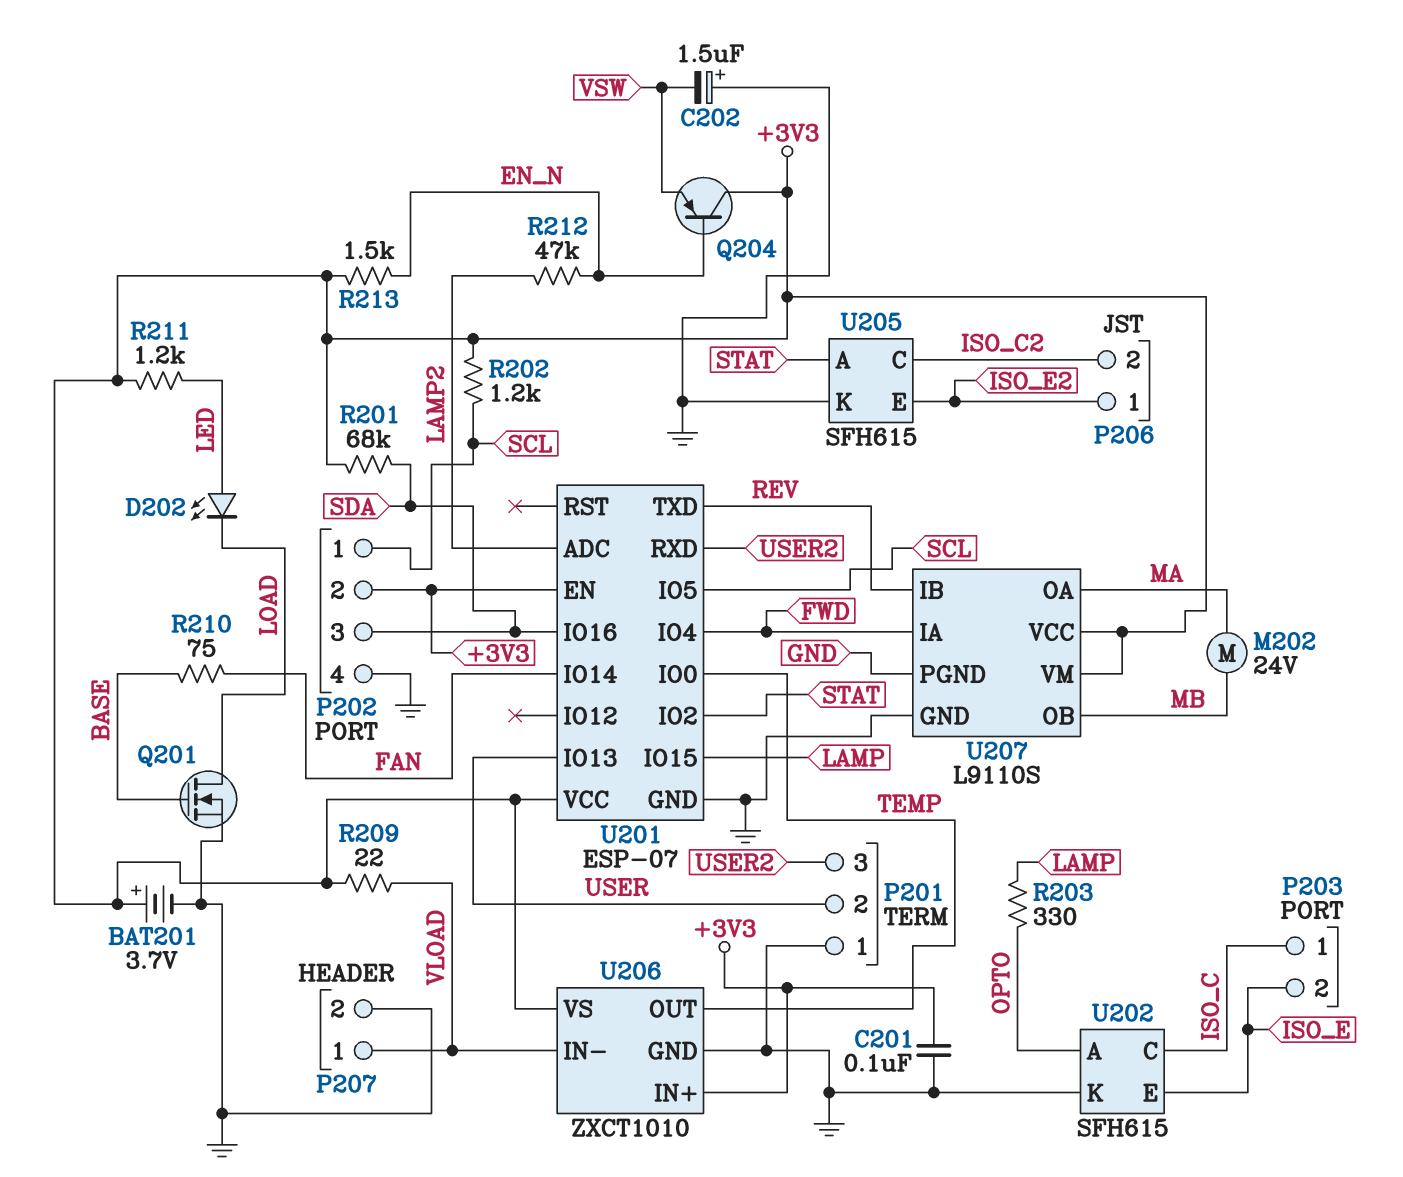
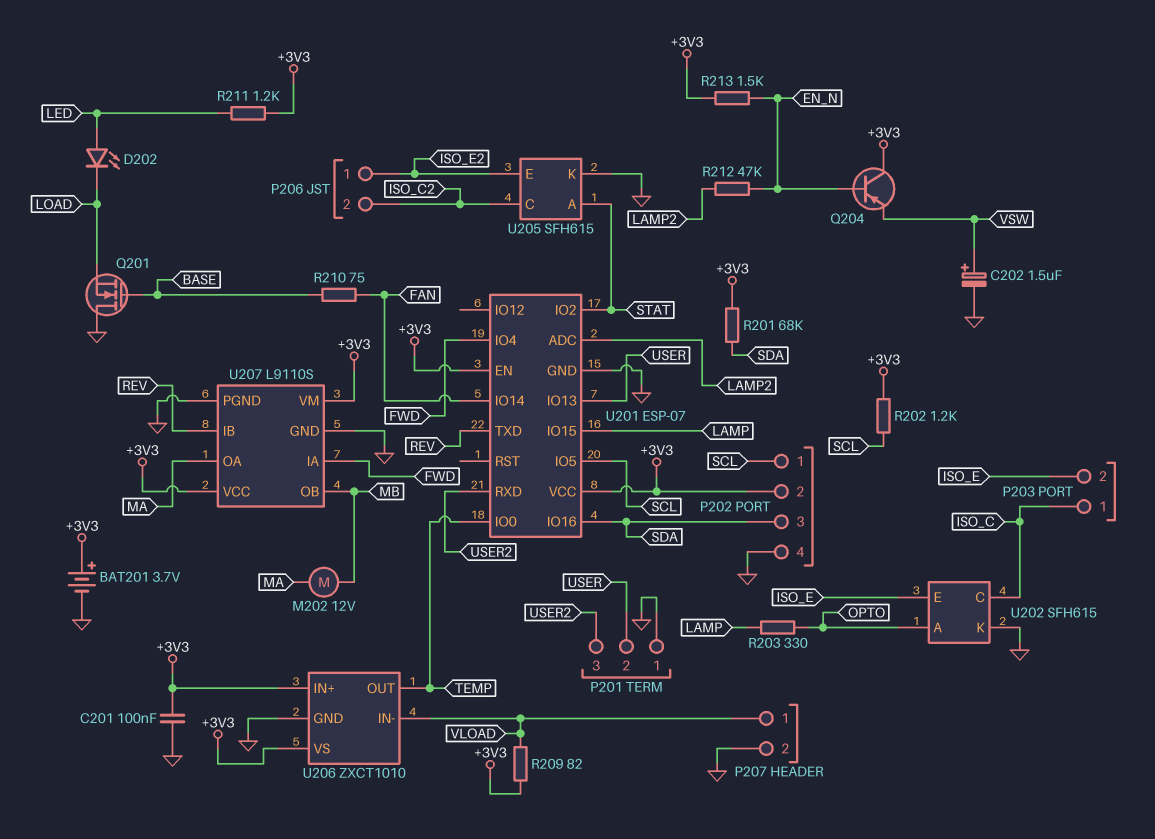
C202: 1.5uF (plus GND, minus VSW) -> 1.5uF (plus VSW, minus GND)
M202: motor 24V (MA, MB) -> motor 12V (MA, MB)
Q201: NMOS (G BASE, D LOAD, S GND) -> NMOS (G BASE, D GND, S LOAD)
R209: 22 (+3V3, VLOAD) -> 82 (+3V3, VLOAD)

